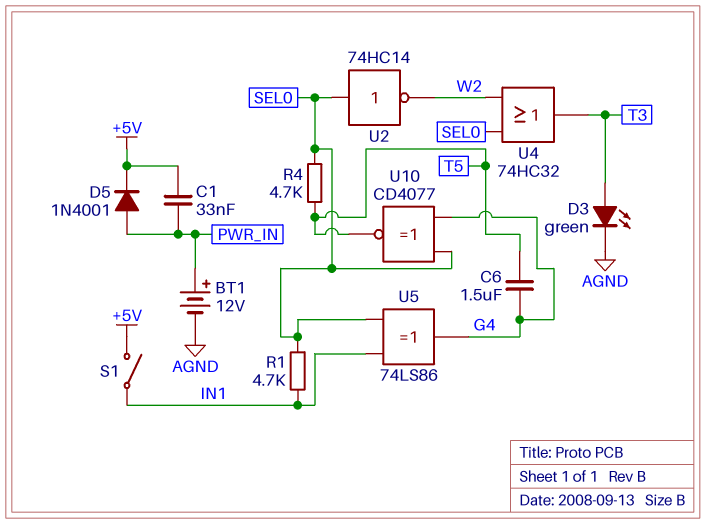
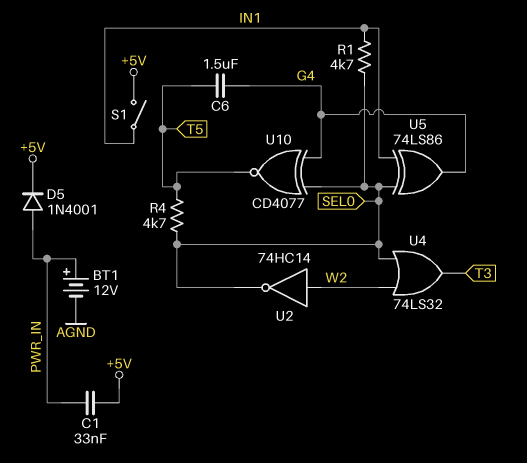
D3: LED green (A T3, K AGND) -> none
U2: NOT 74HC14 (in SEL0, out W2) -> NOT 74HC14 (in W2, out SEL0)
U4: OR 74HC32 (in SEL0, in W2, out T3) -> OR 74LS32 (in SEL0, in W2, out T3)

